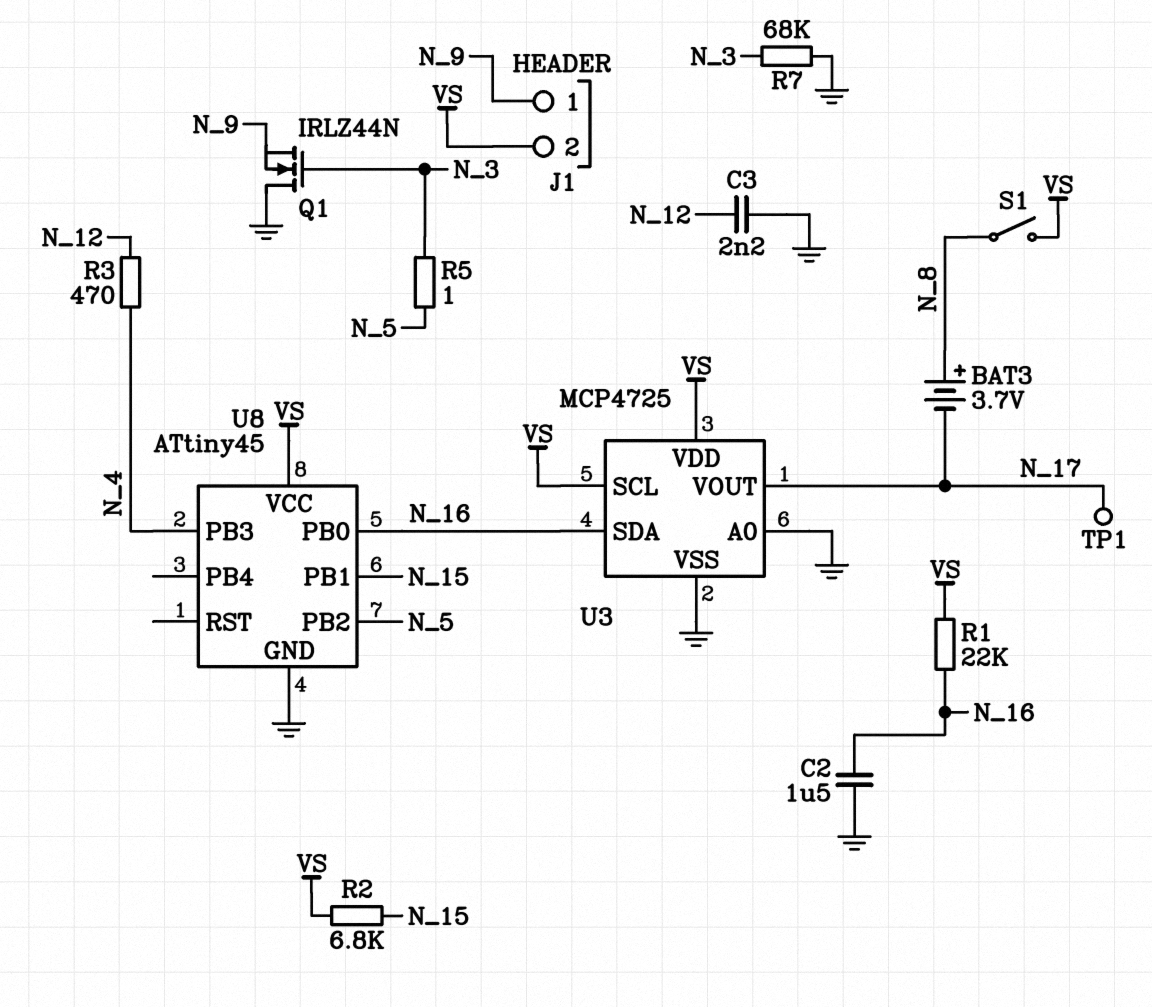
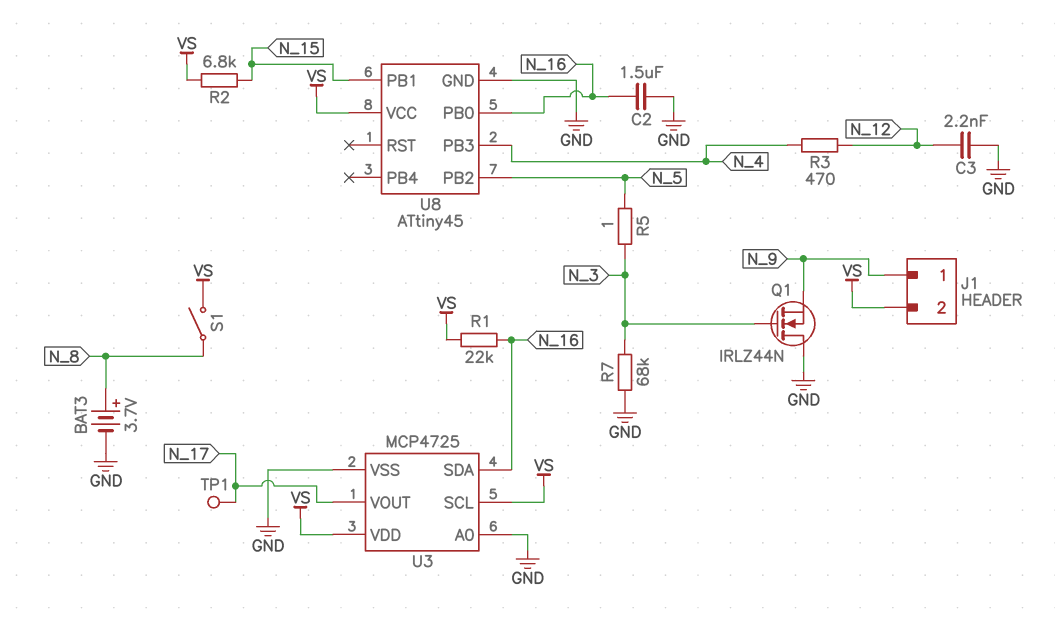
BAT3: 3.7V (plus N_8, minus N_17) -> 3.7V (plus N_8, minus GND)

